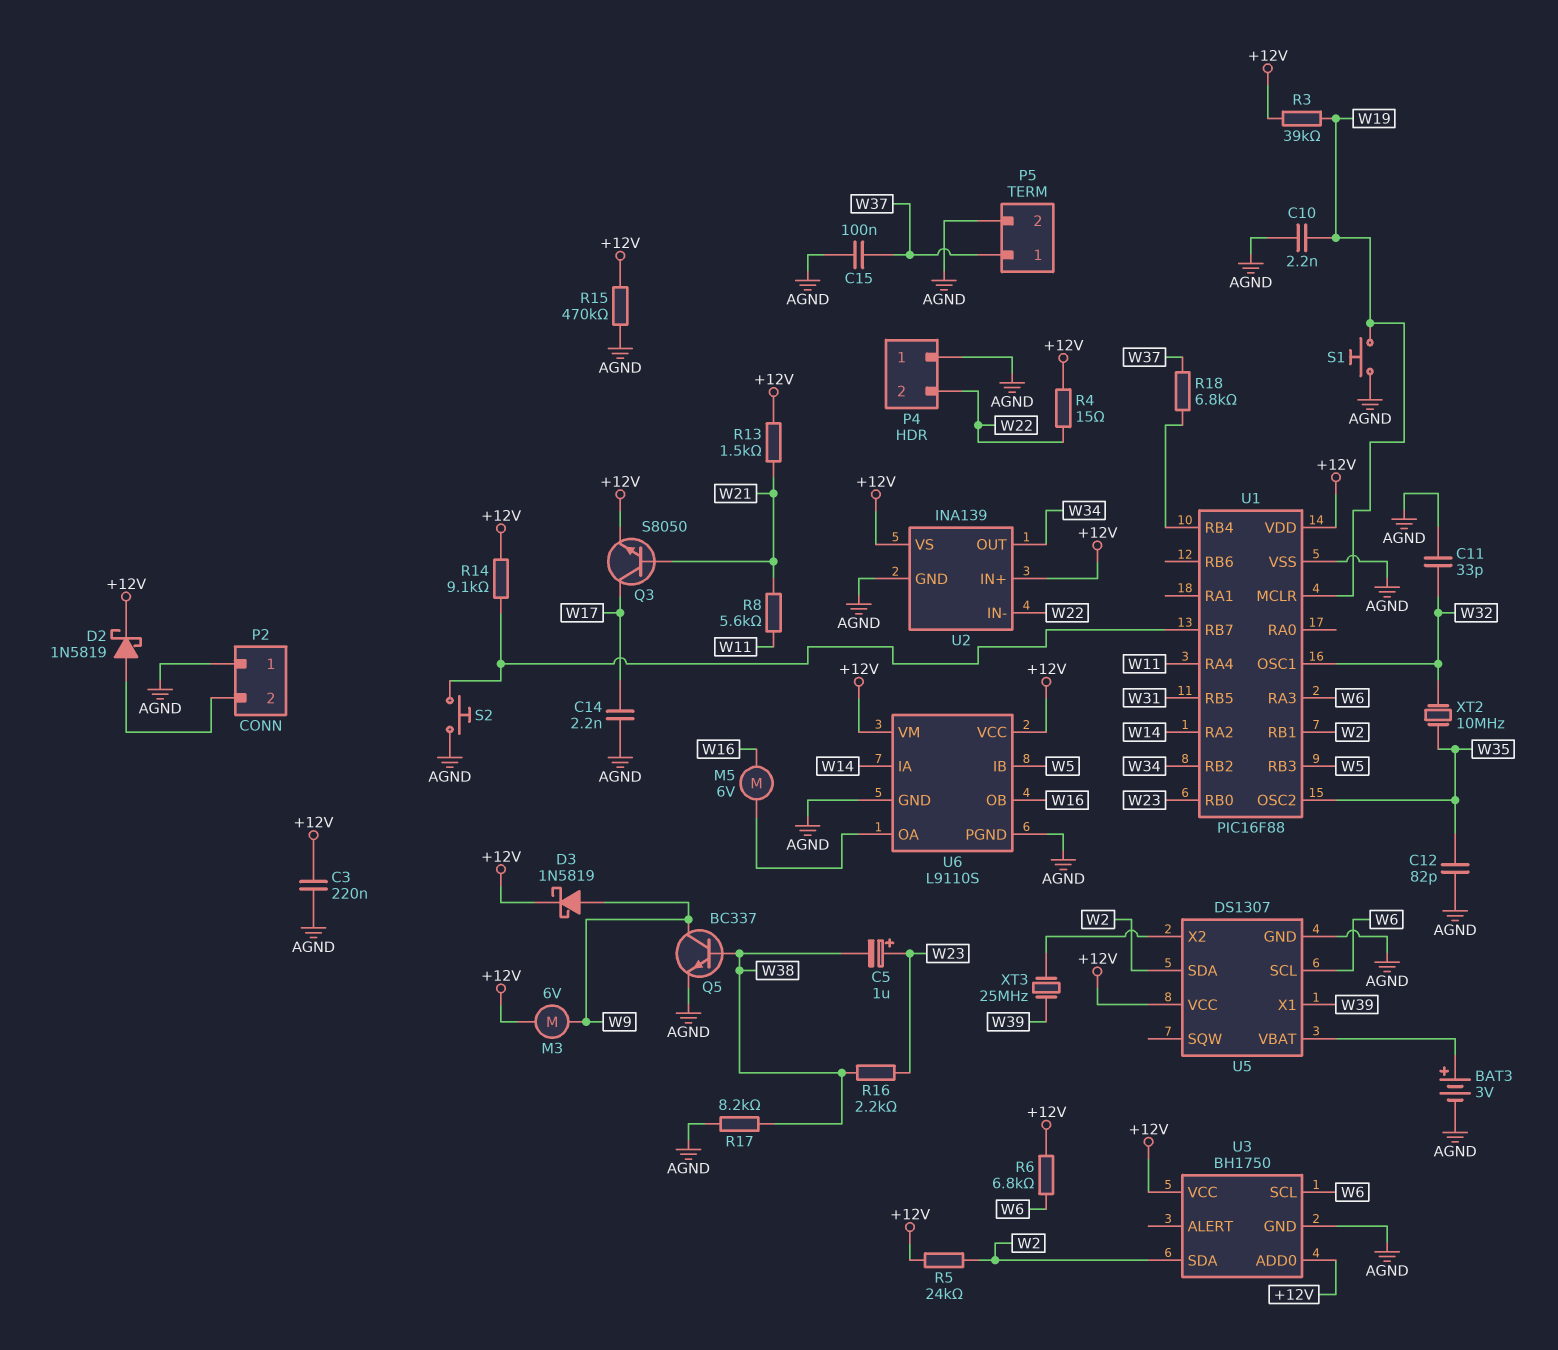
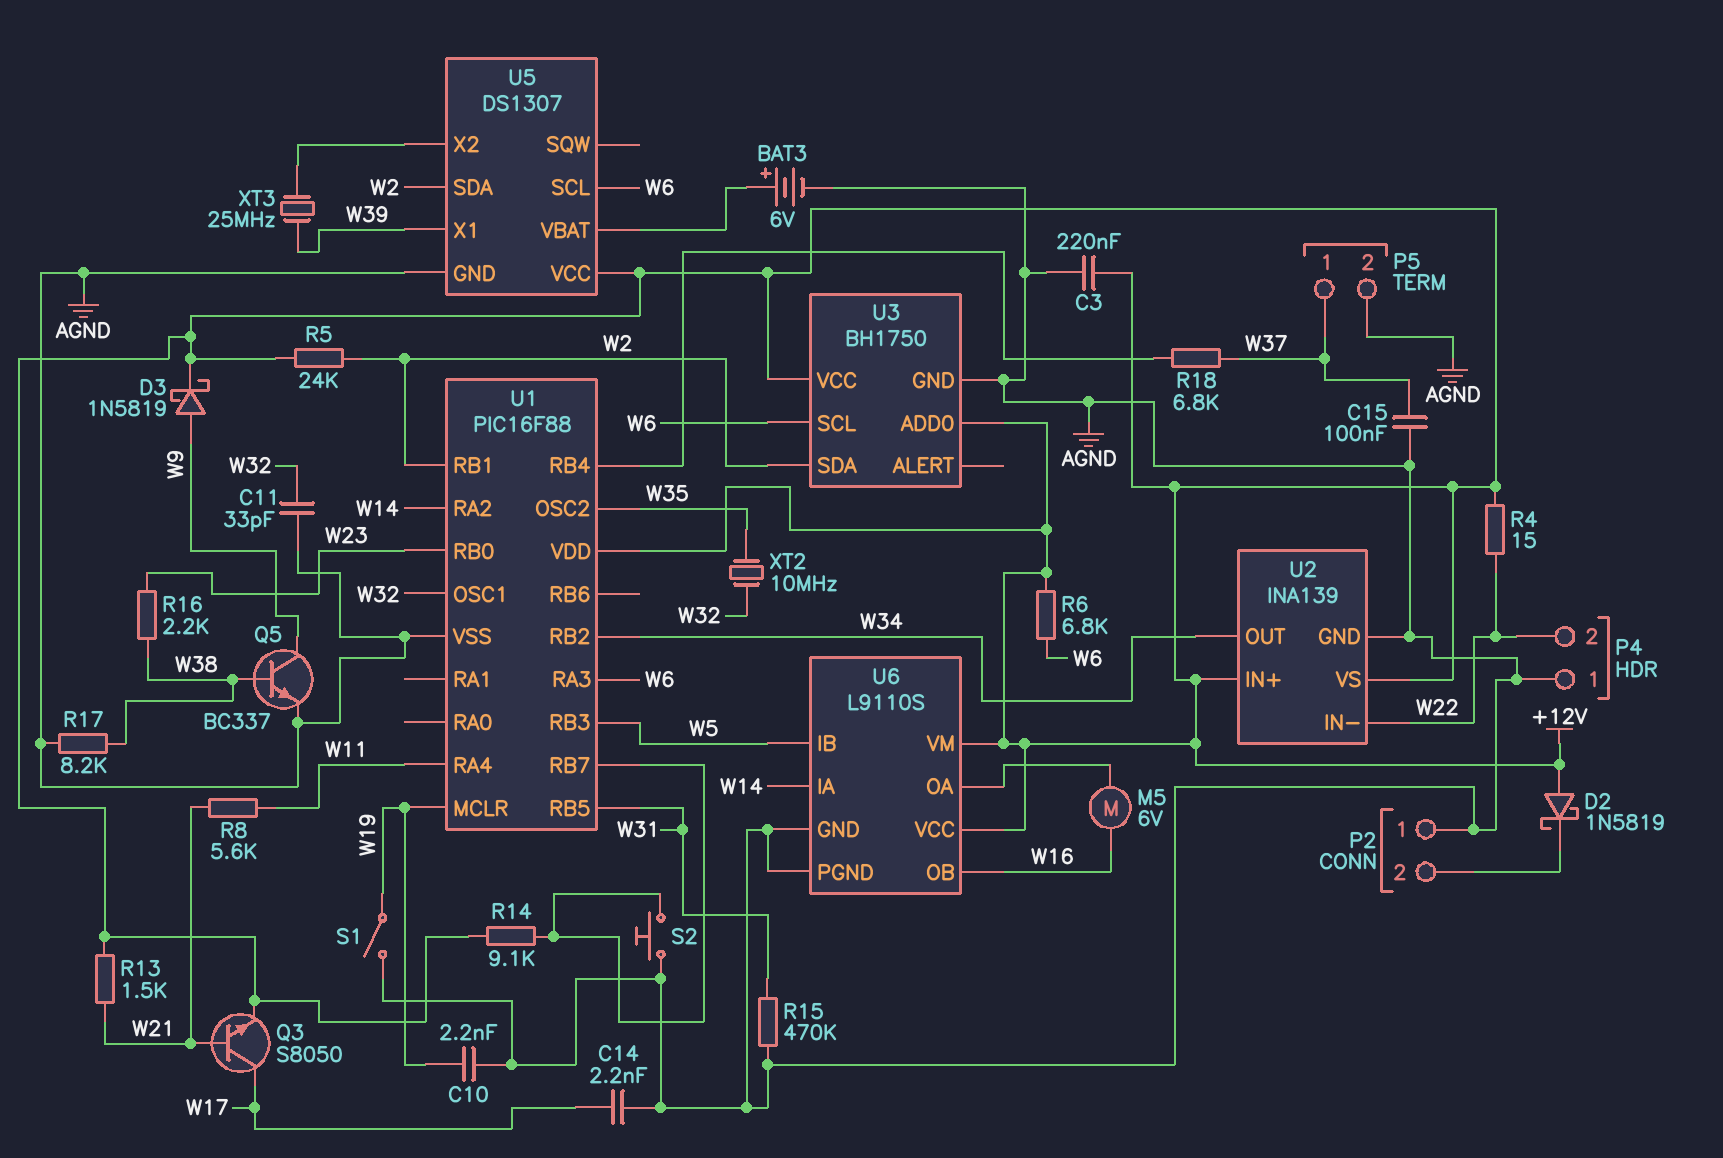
BAT3: 3V (plus U5/VBAT, minus AGND) -> 6V (plus U5/VBAT, minus AGND)
C5: 1uF (plus W23, minus W38) -> none
C12: 82pF (AGND, W35) -> none
D2: schottky 1N5819 (A P2/2, K +12V) -> schottky 1N5819 (A +12V, K P2/2)
M3: motor 6V (+12V, W9) -> none
R3: 39k (+12V, W19) -> none
R15: 470k (+12V, AGND) -> 470k (AGND, W31)
S1: button (AGND, W19) -> switch (AGND, W19)

